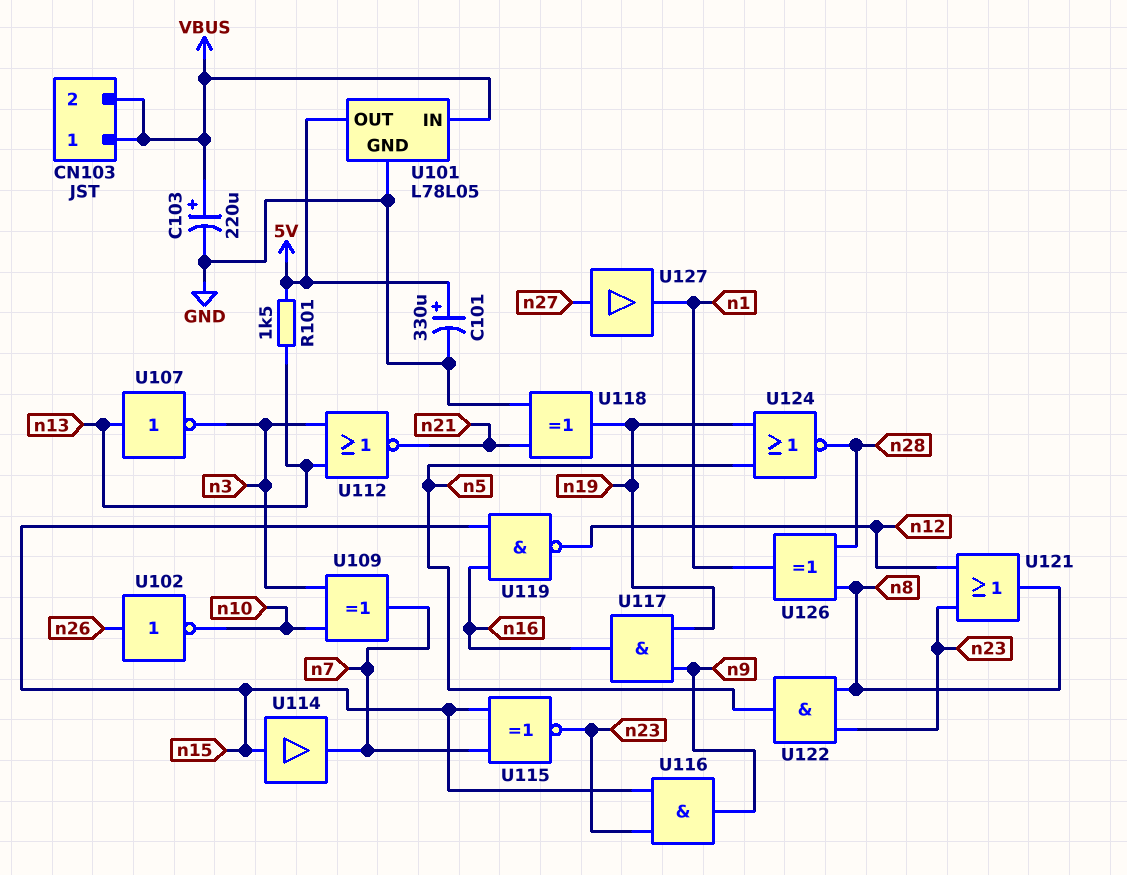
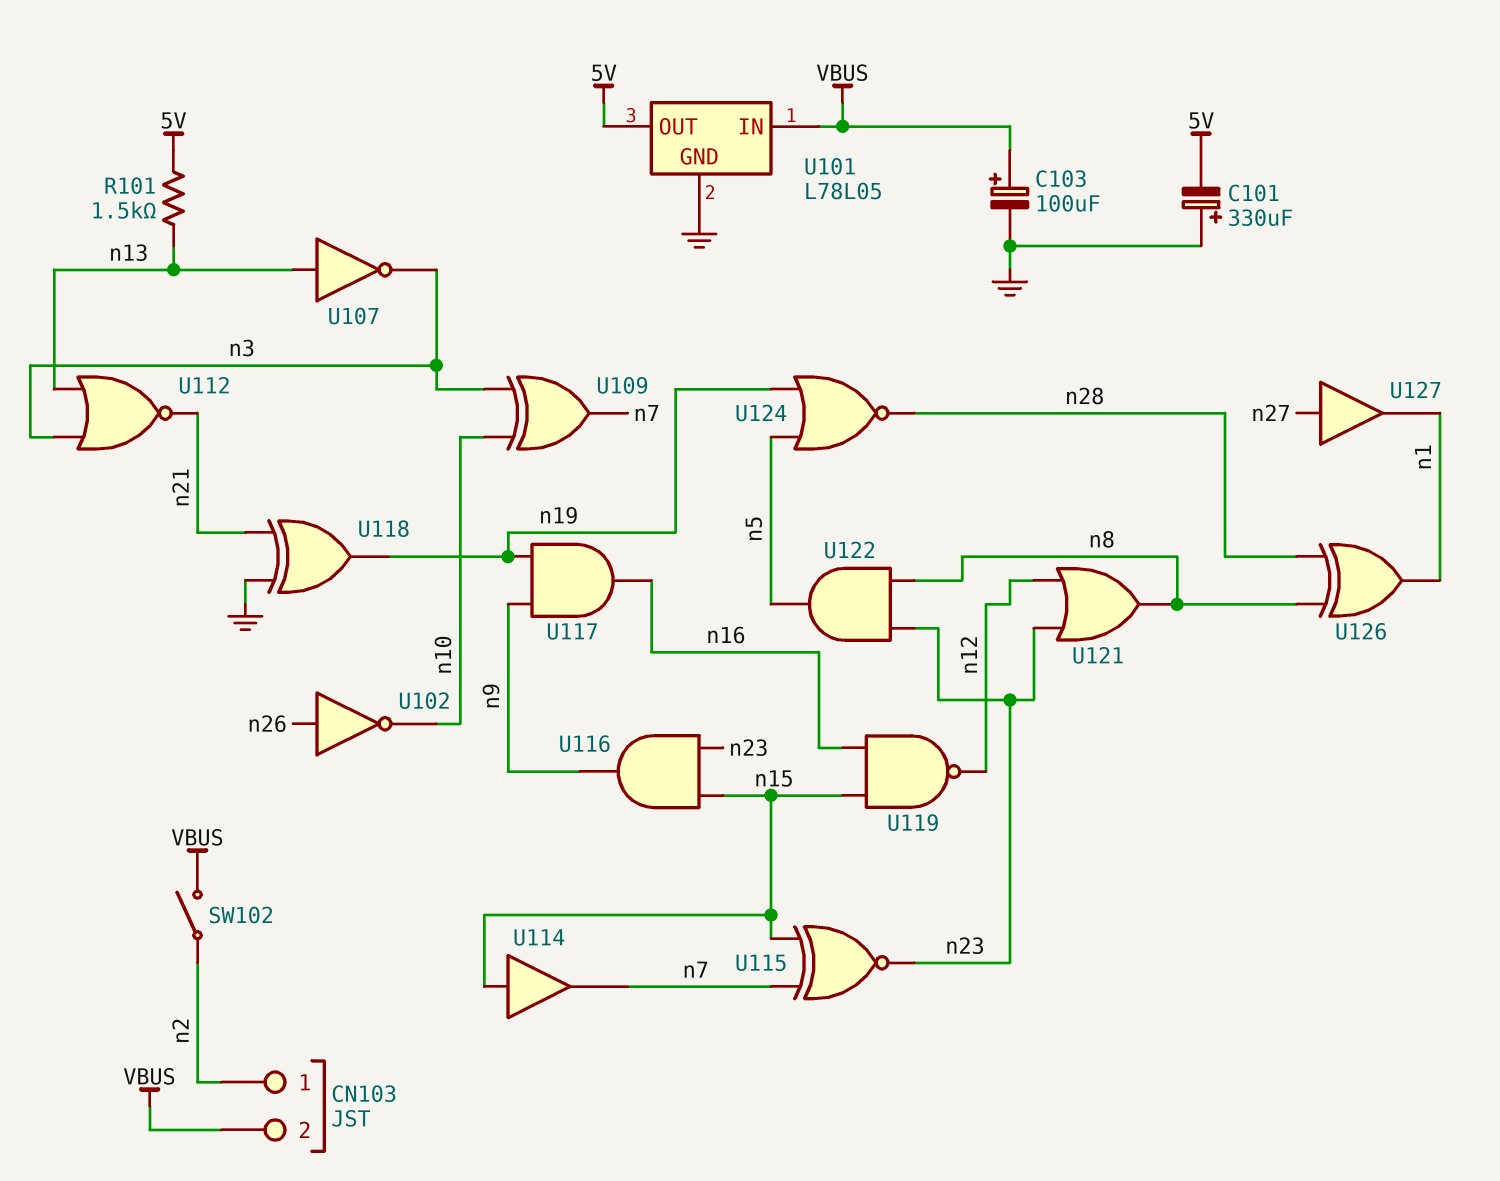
C101: 330uF (plus 5V, minus GND) -> 330uF (plus GND, minus 5V)
C103: 220uF (plus VBUS, minus GND) -> 100uF (plus VBUS, minus GND)
CN103 pin 1: VBUS -> n2
SW102: none -> switch (VBUS, n2)

